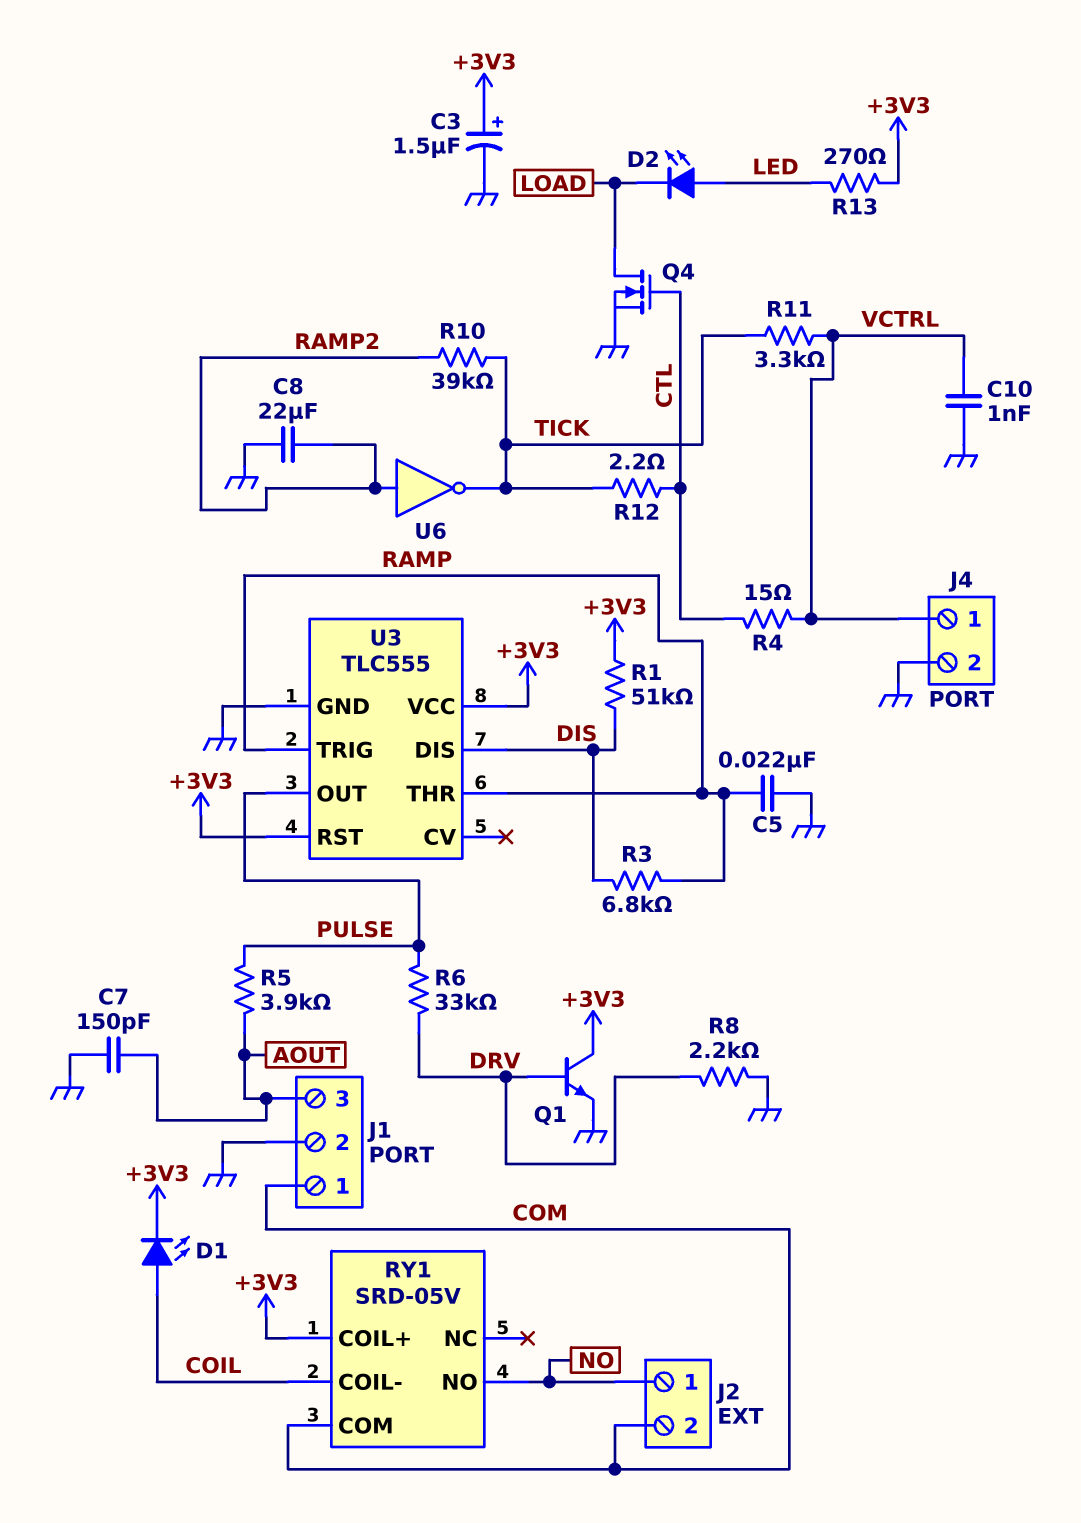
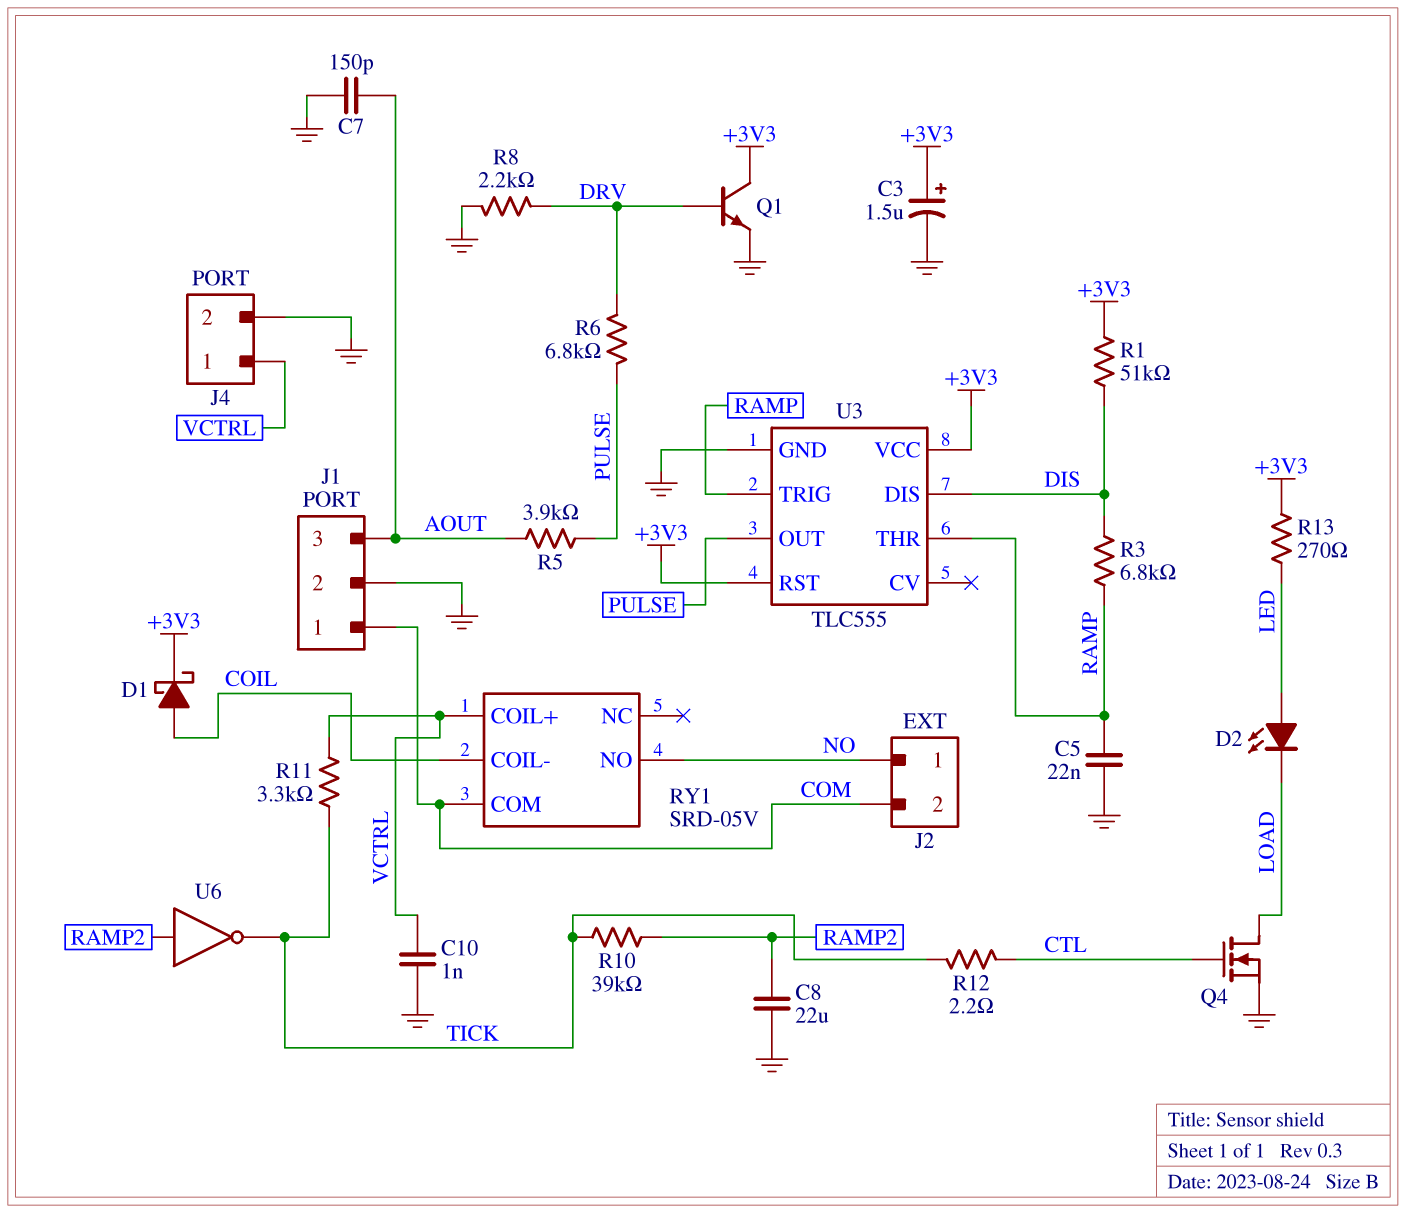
D1: LED (A COIL, K +3V3) -> schottky (A COIL, K +3V3)
R4: 15 (CTL, VCTRL) -> none
R6: 33k (DRV, PULSE) -> 6.8k (DRV, PULSE)
RY1 pin COIL+: +3V3 -> VCTRL

